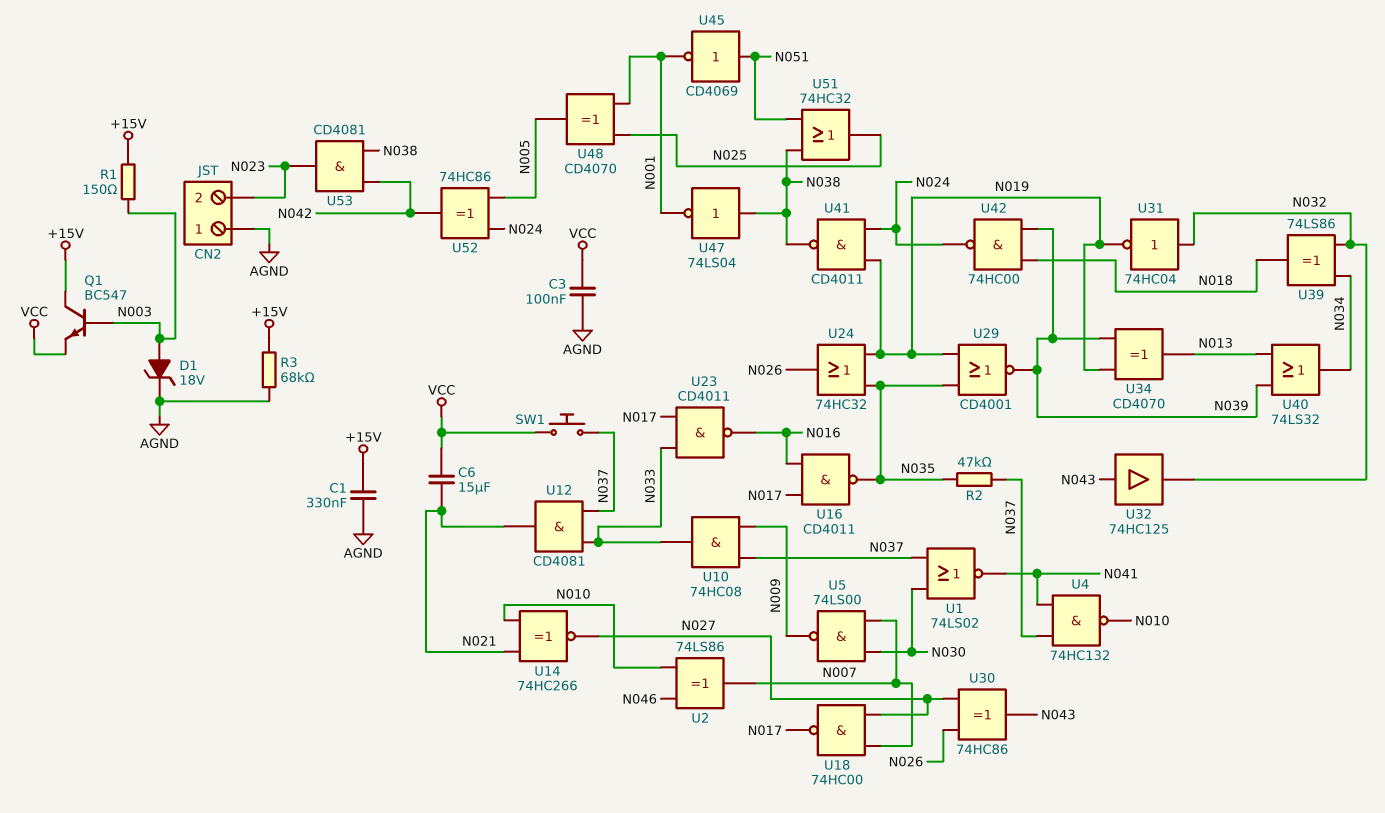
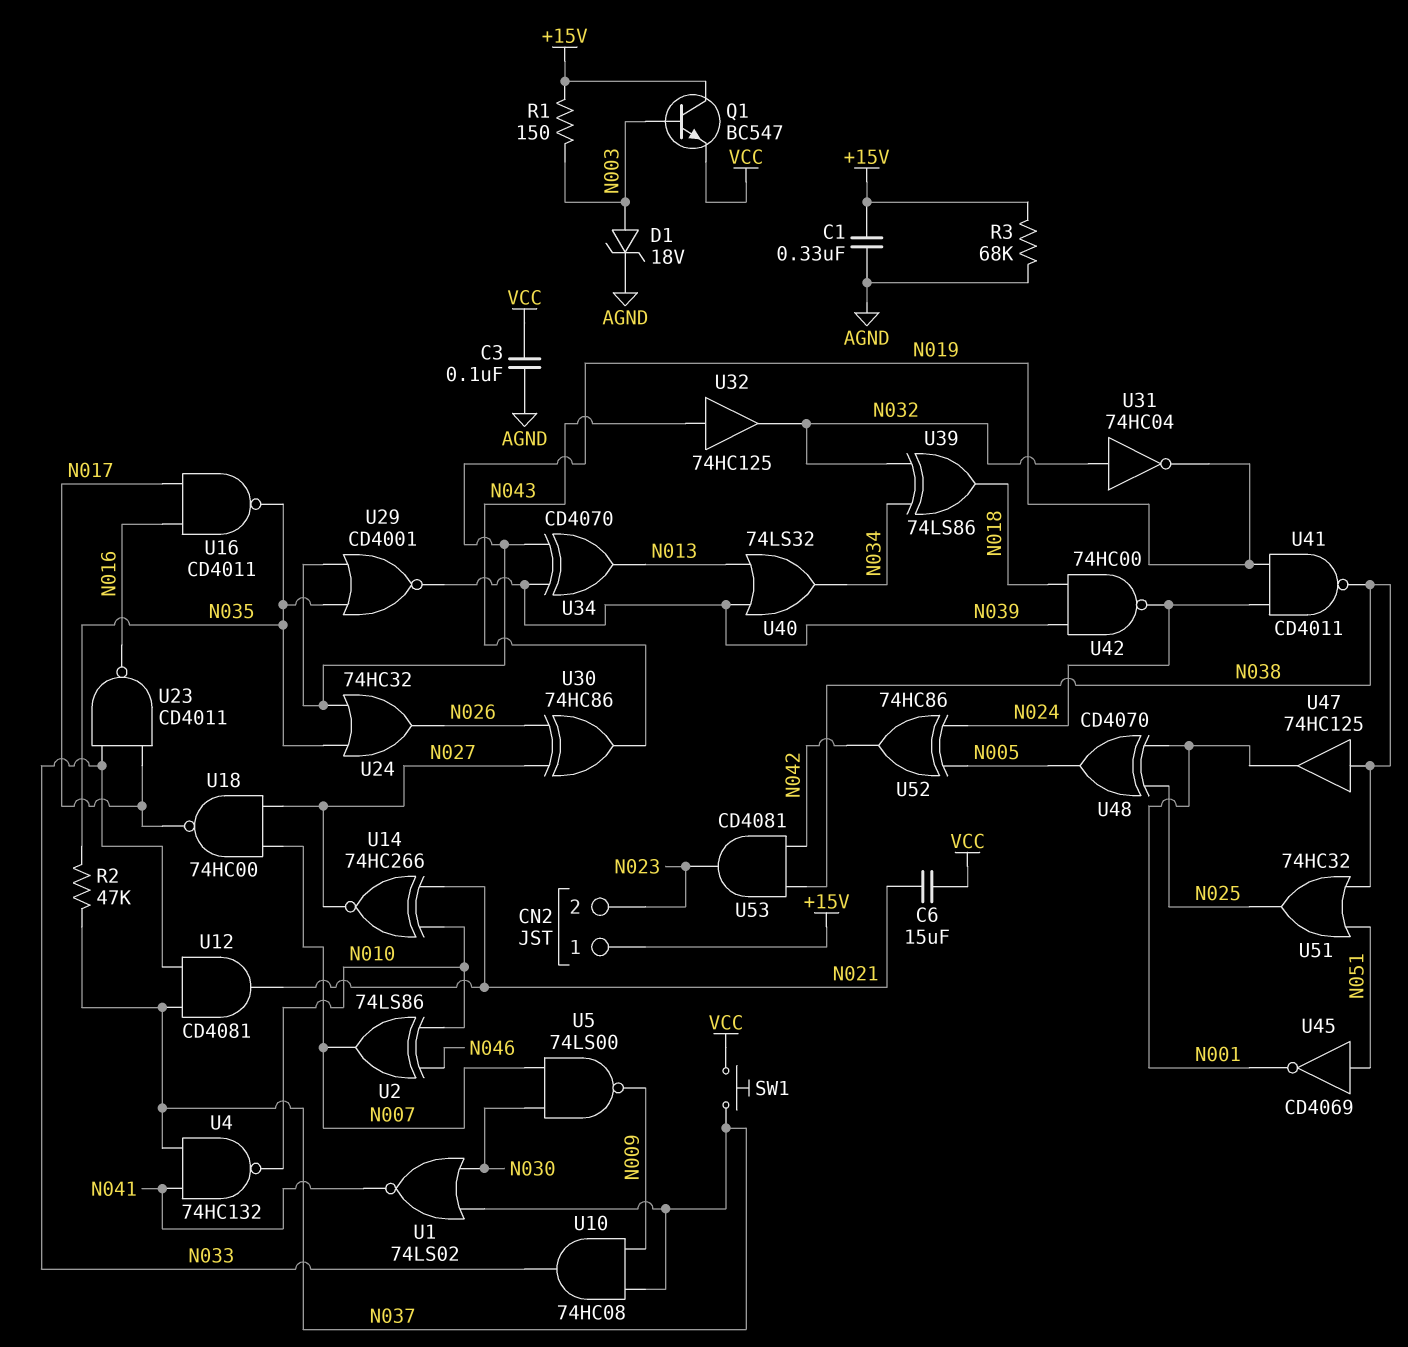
CN2 pin 1: AGND -> +15V
U47: NOT 74LS04 (in N038, out N001) -> buffer 74HC125 (in N038, out N001)

